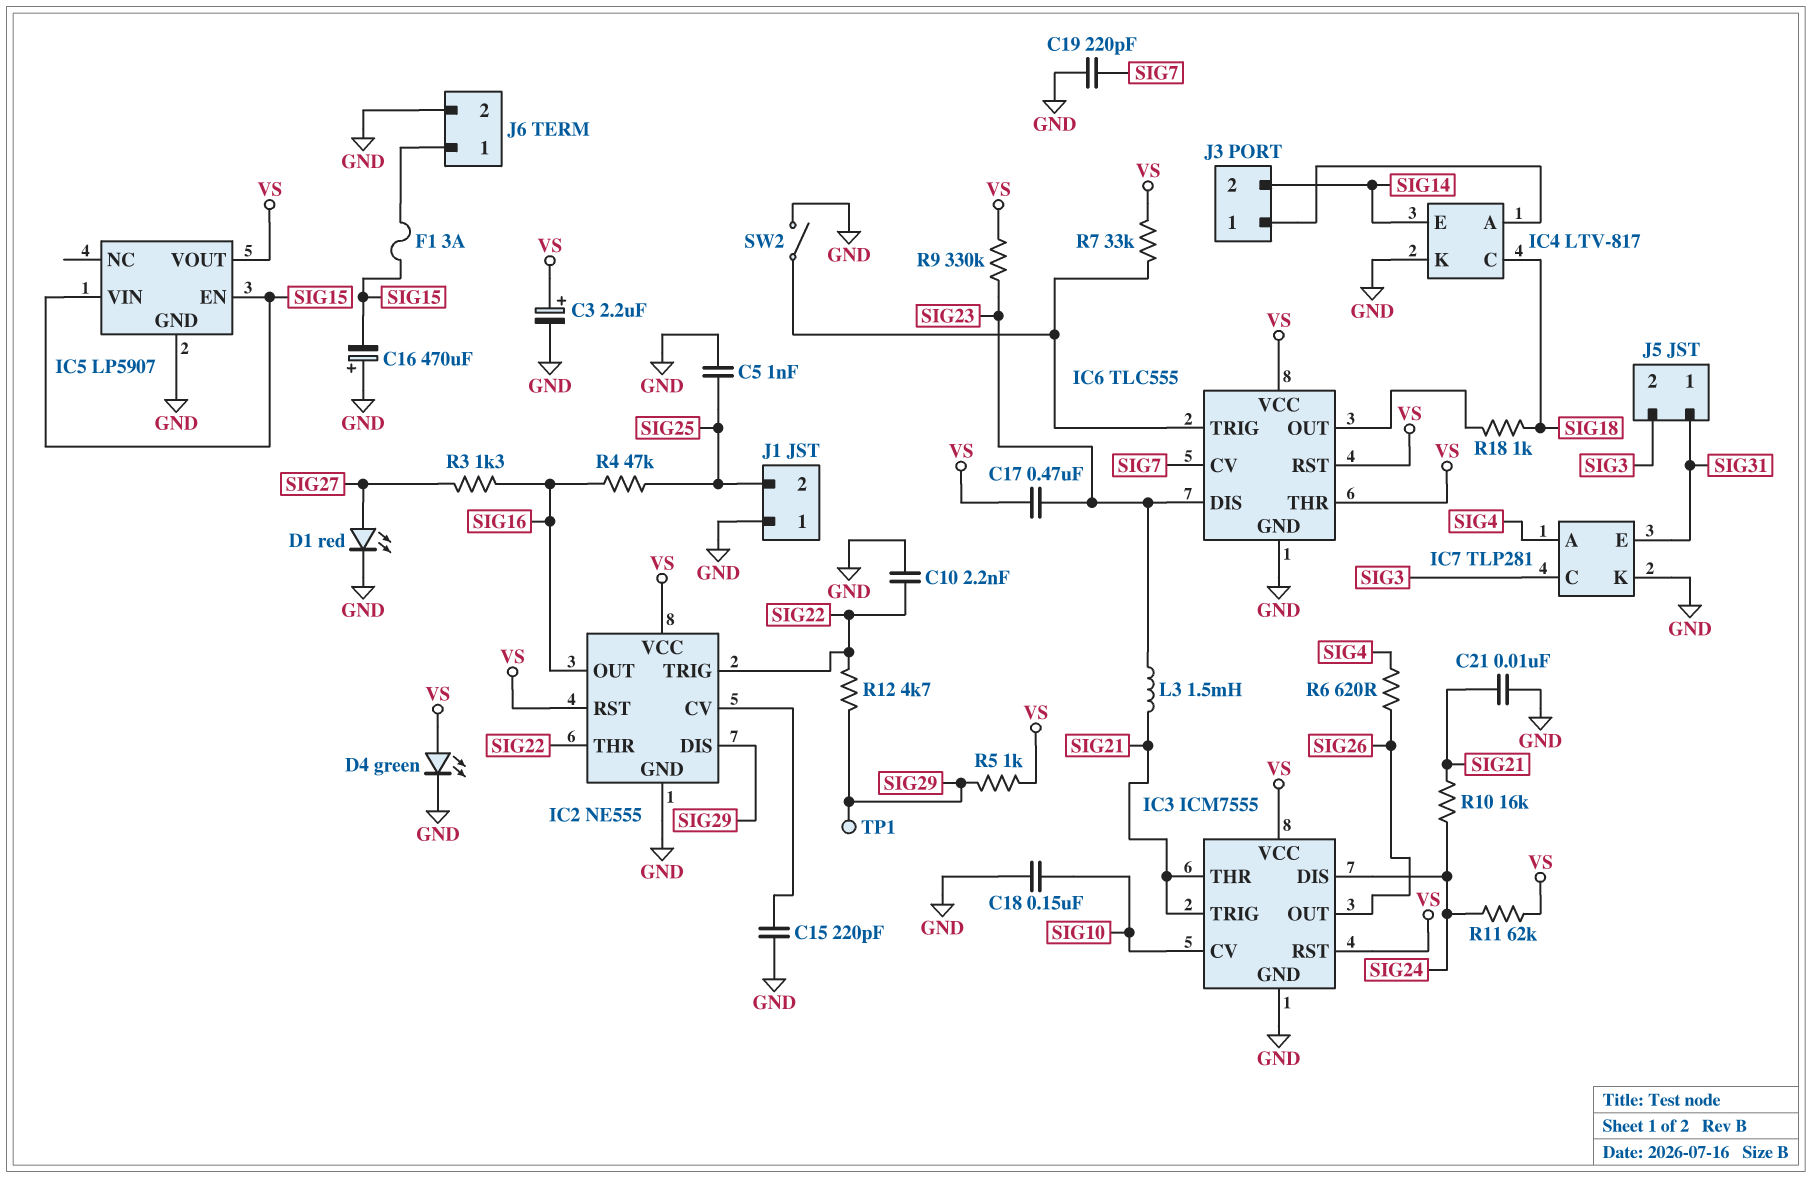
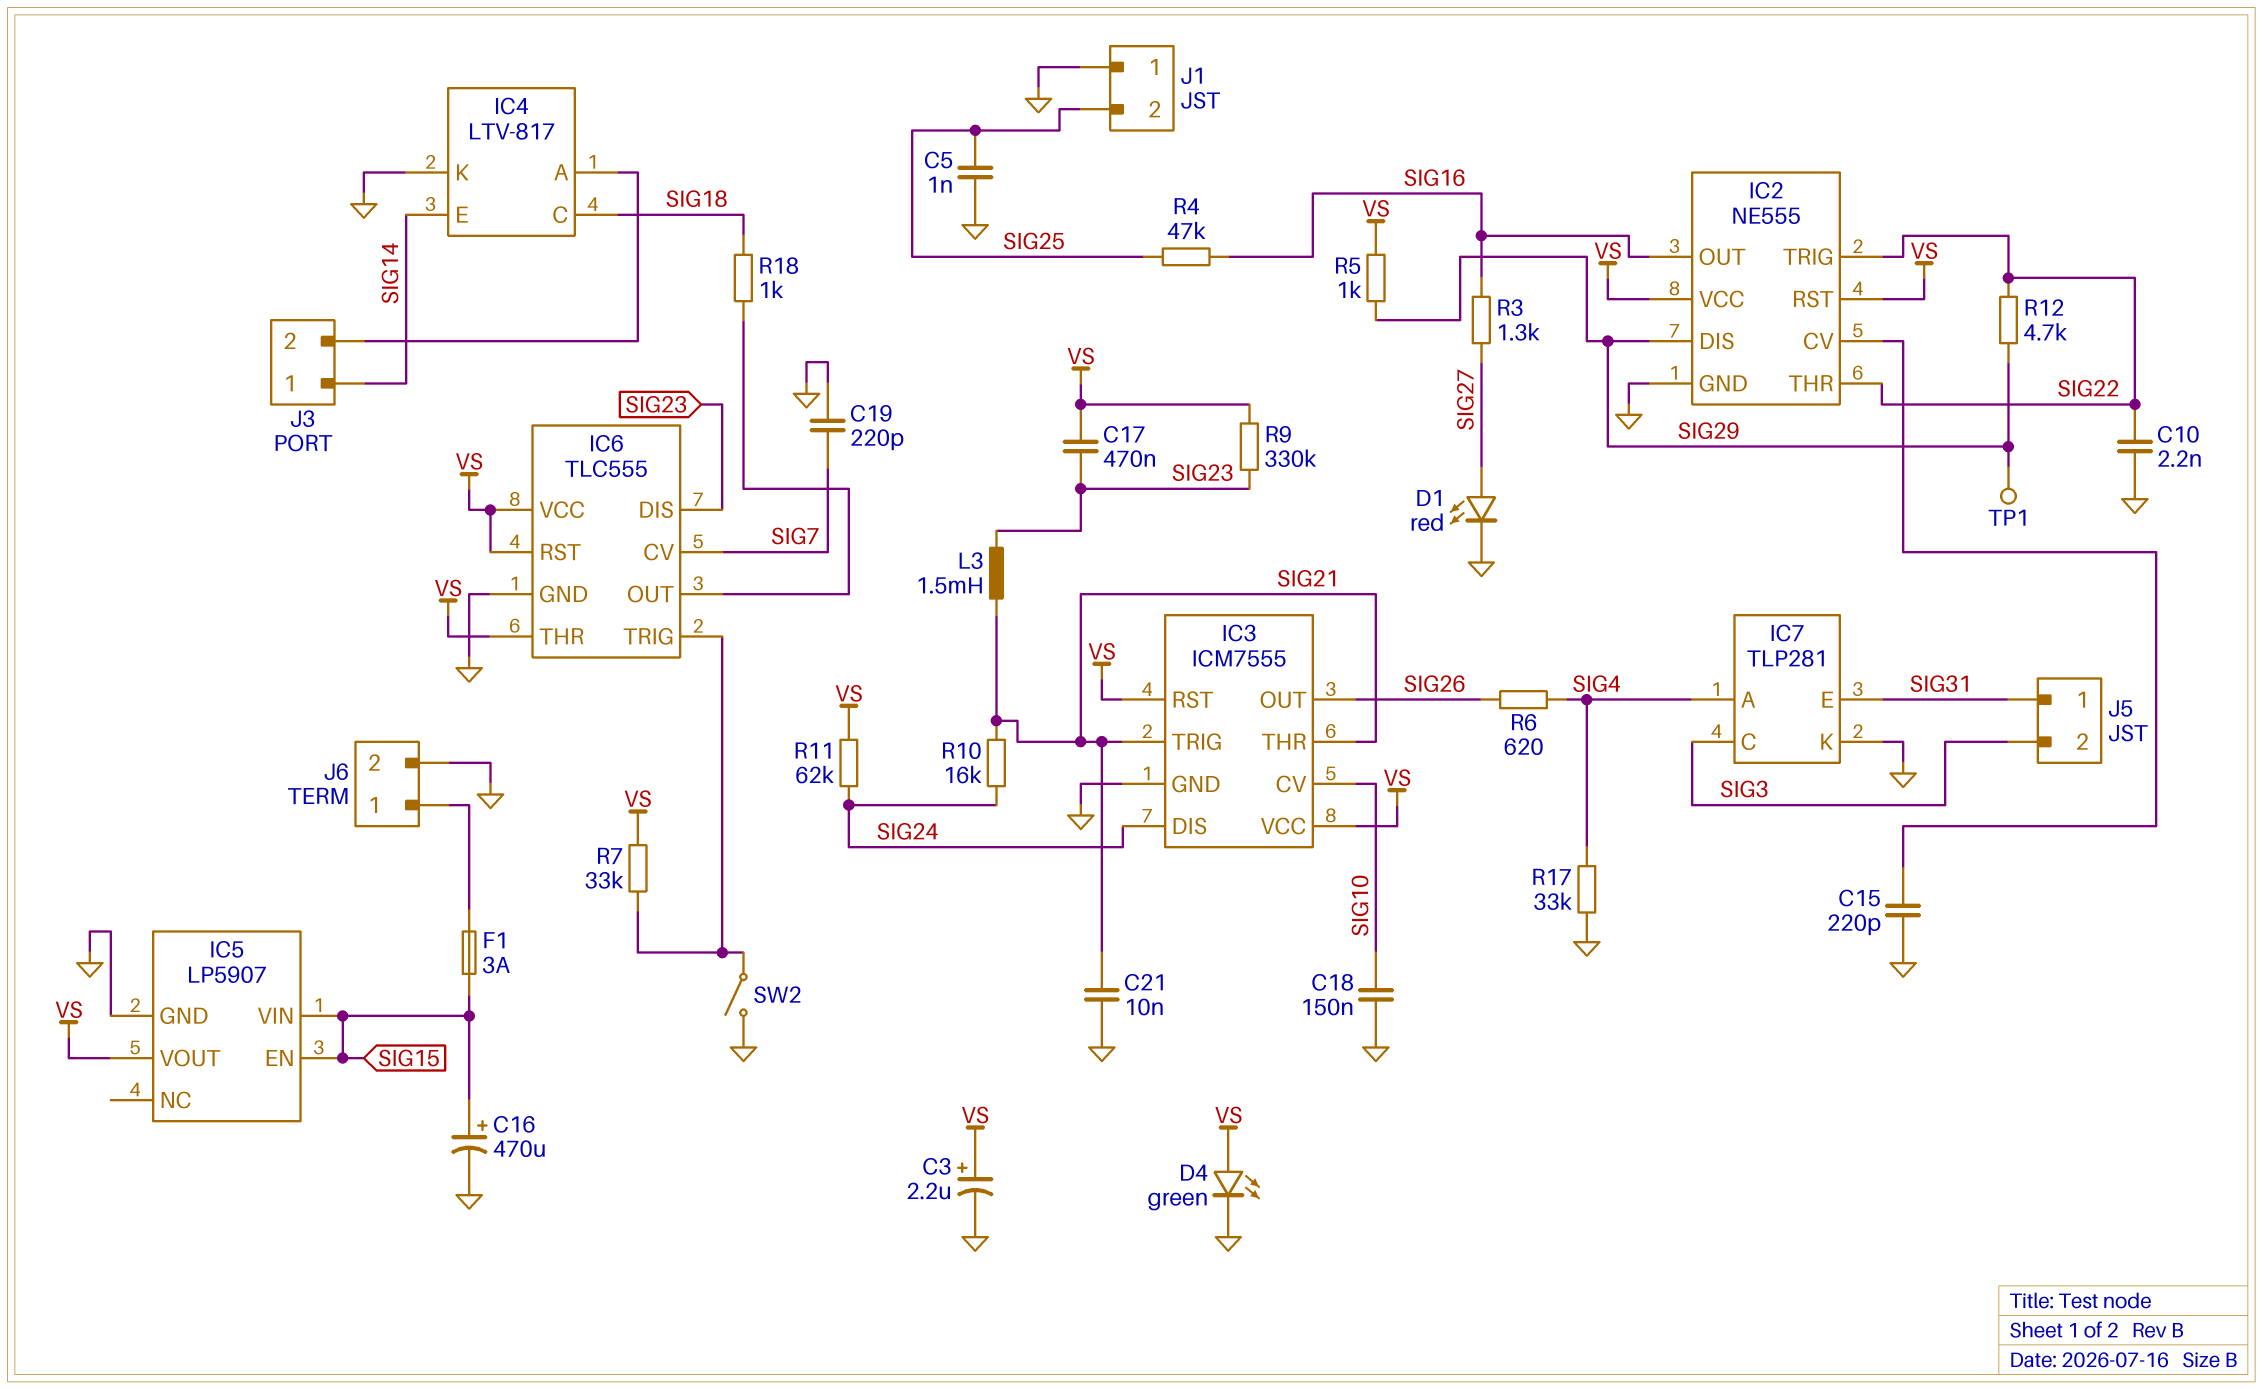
C16: 470uF (plus GND, minus SIG15) -> 470uF (plus SIG15, minus GND)
J3 pin 1: IC4/A -> SIG14
J3 pin 2: SIG14 -> IC4/A
R17: none -> 33k (GND, SIG4)

